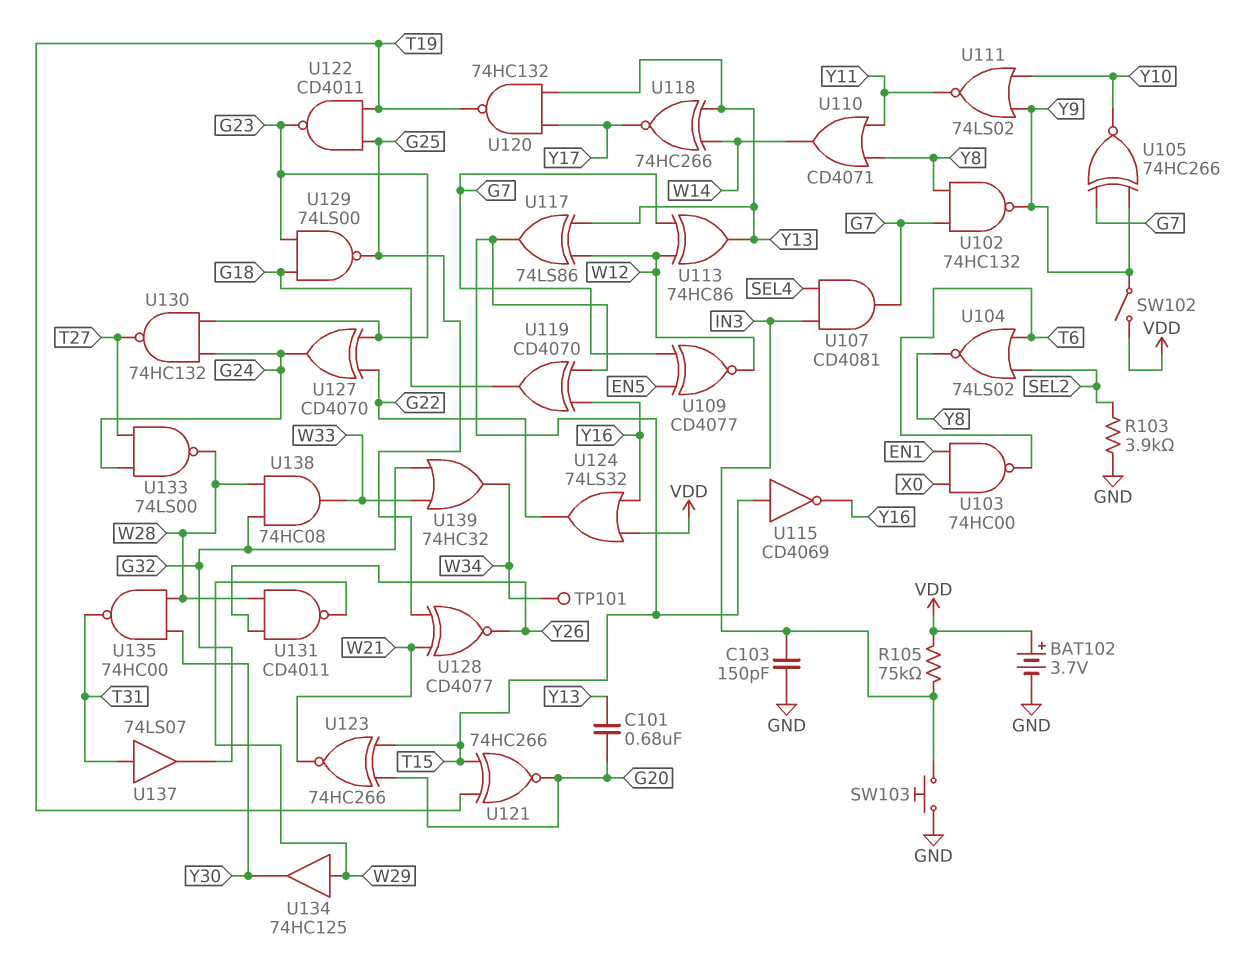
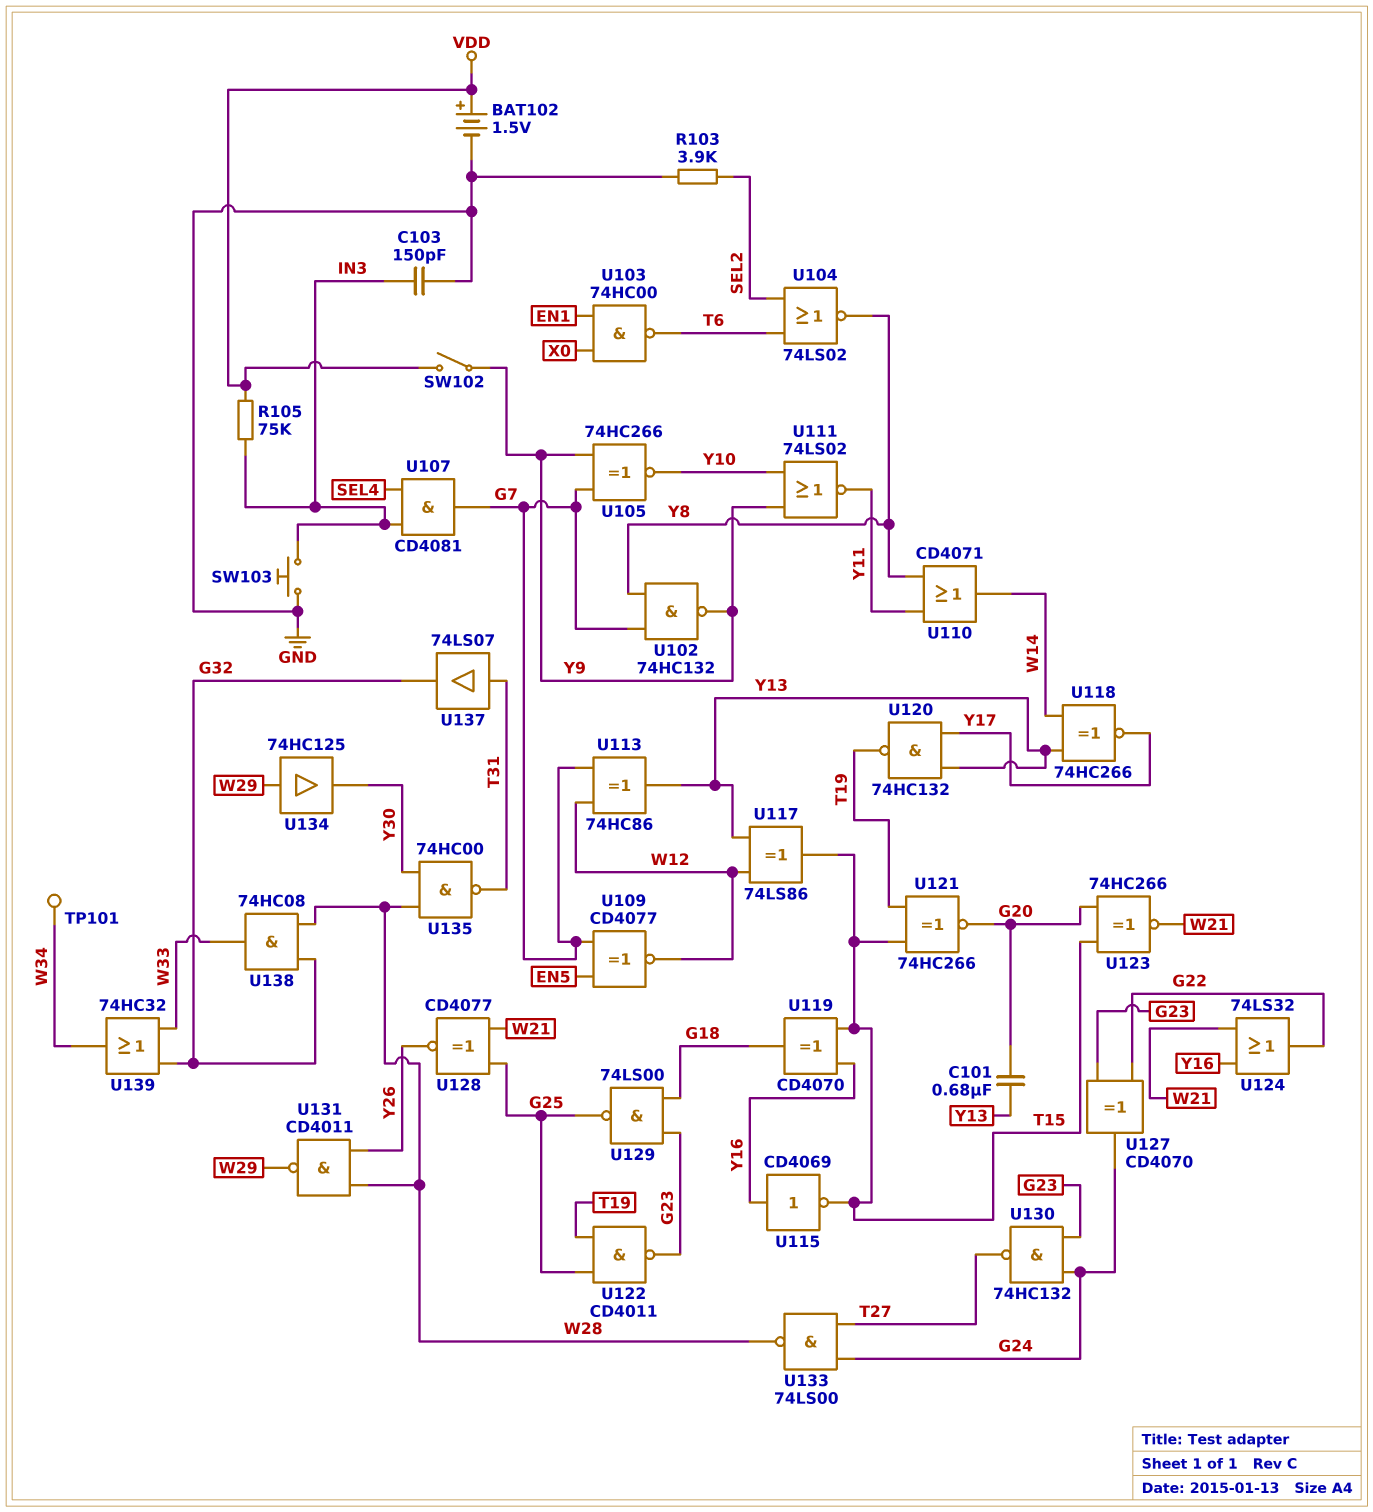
BAT102: 3.7V (plus VDD, minus GND) -> 1.5V (plus VDD, minus GND)
U115: NOT CD4069 (in T15, out Y16) -> NOT CD4069 (in Y16, out T15)
U124: OR 74LS32 (in VDD, in Y16, out G22) -> OR 74LS32 (in W21, in Y16, out G22)

